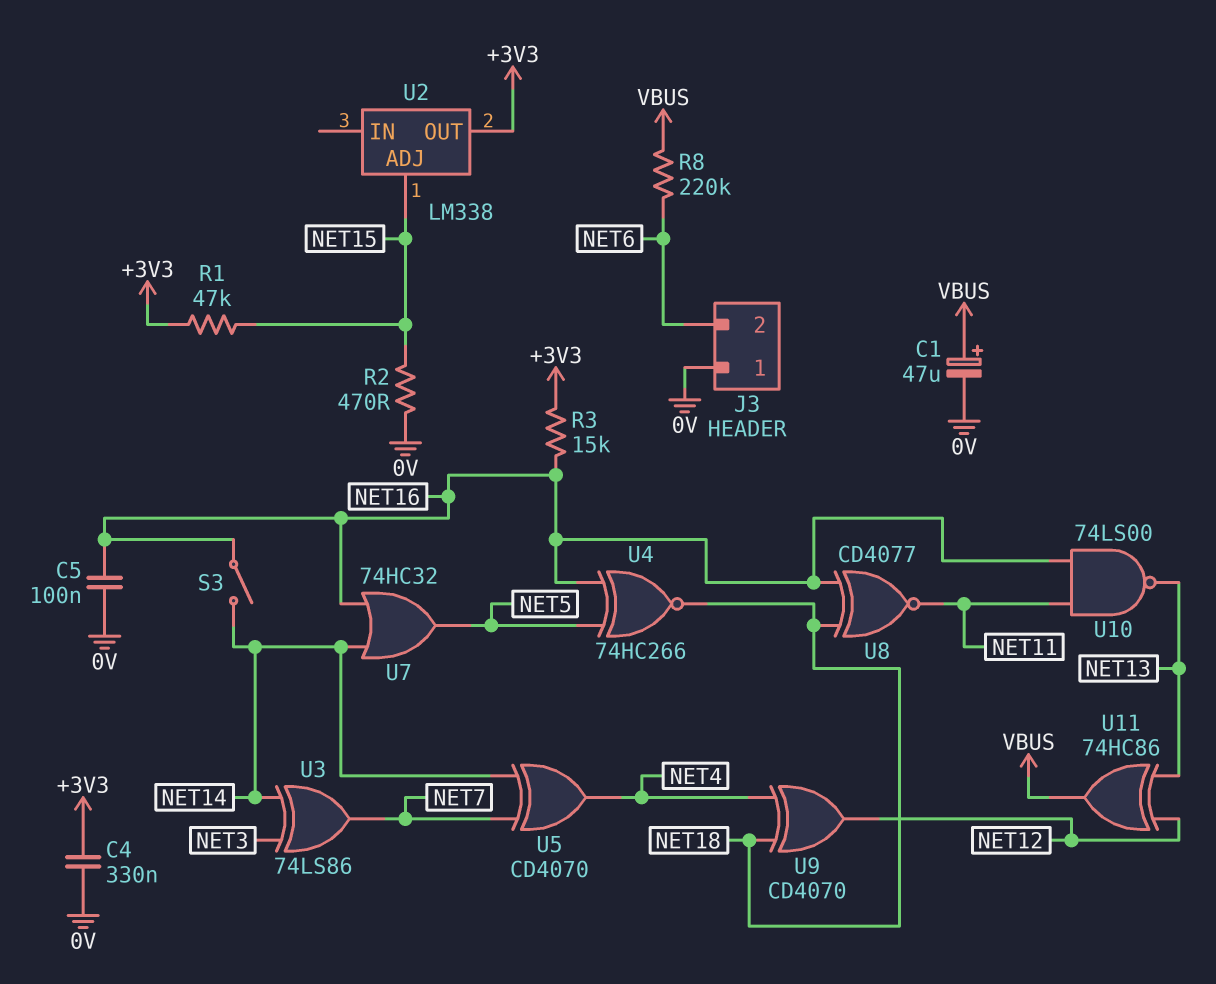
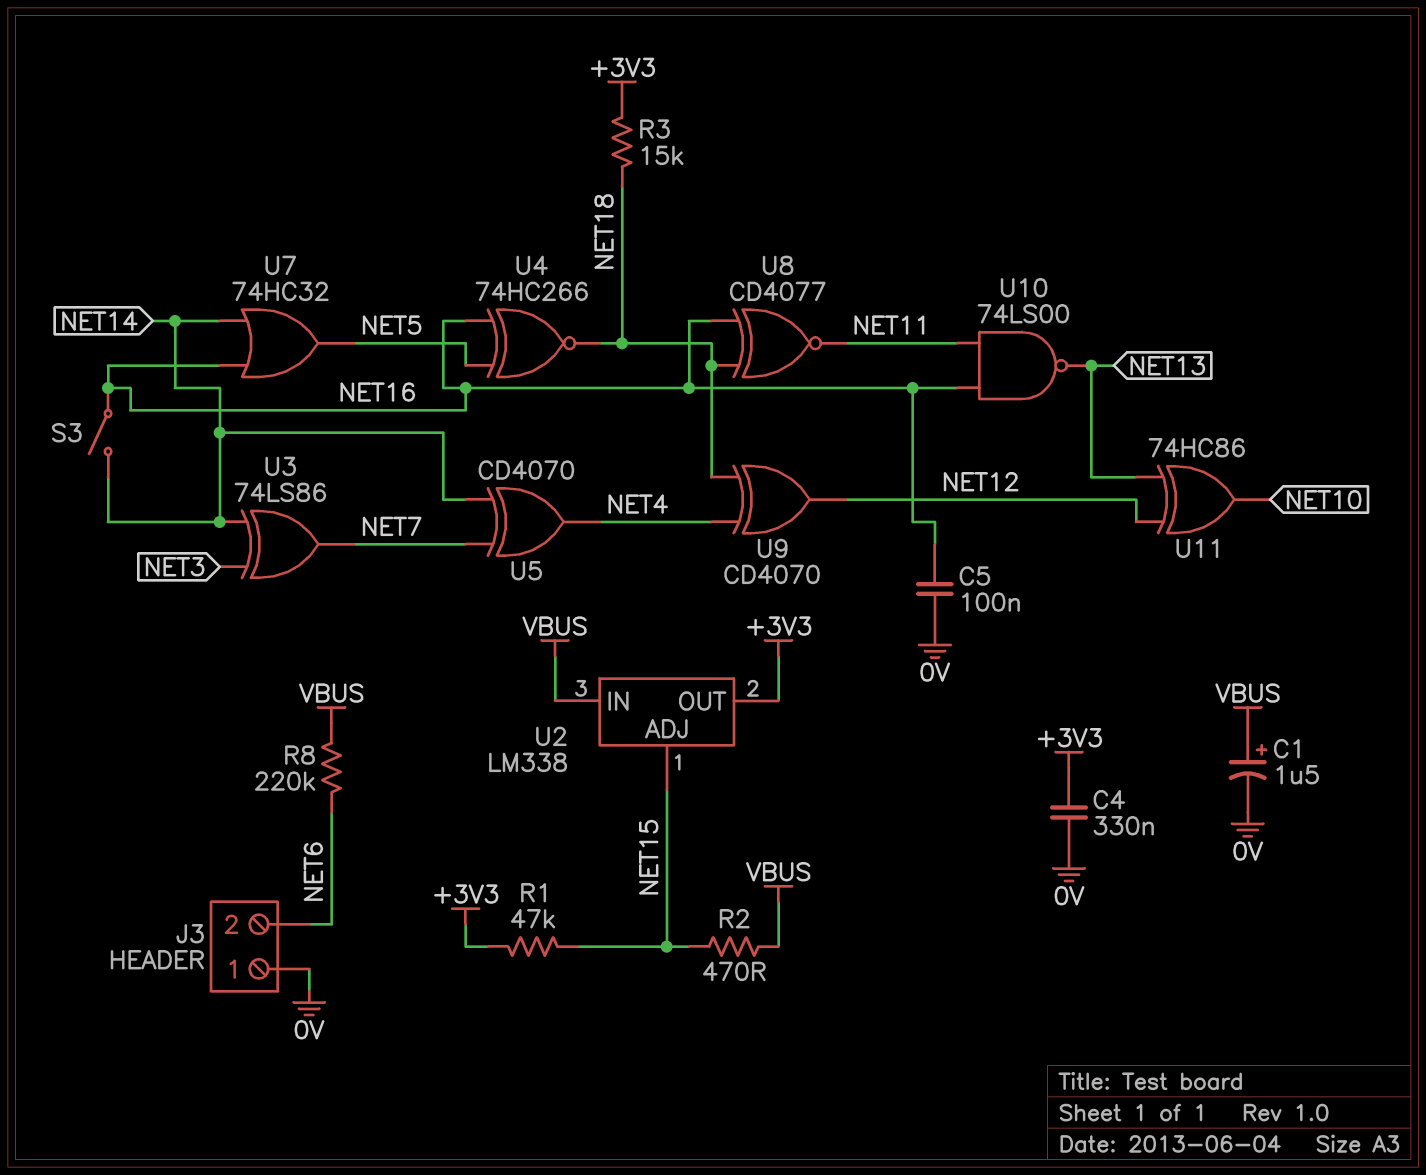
C1: 47uF (plus VBUS, minus 0V) -> 1.5uF (plus VBUS, minus 0V)
R2: 470 (0V, NET15) -> 470 (NET15, VBUS)
R3: 15k (+3V3, NET16) -> 15k (+3V3, NET18)
U2 pin IN: none -> VBUS
U11: XOR 74HC86 (in NET12, in NET13, out VBUS) -> XOR 74HC86 (in NET12, in NET13, out NET10)

